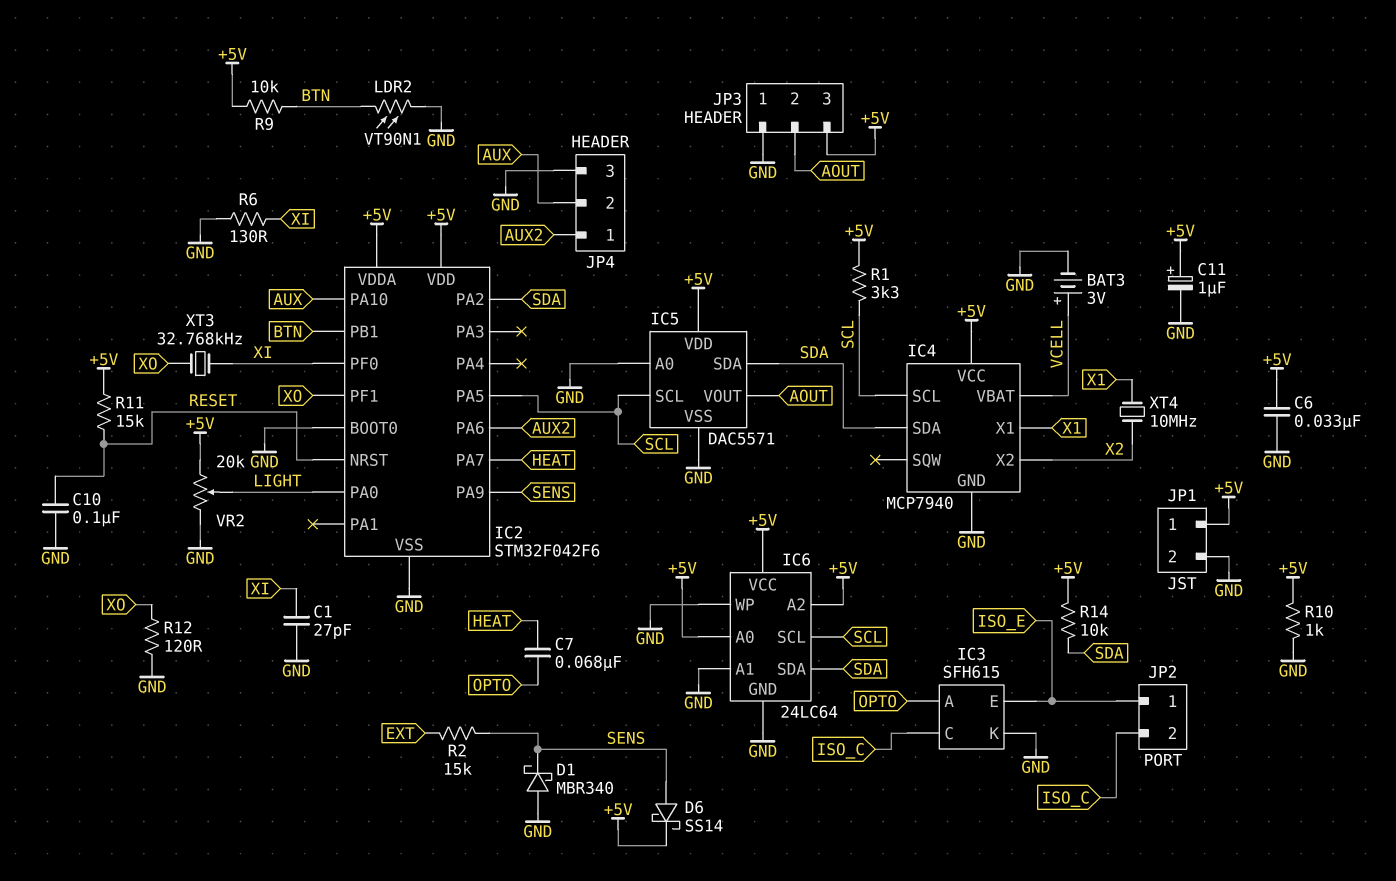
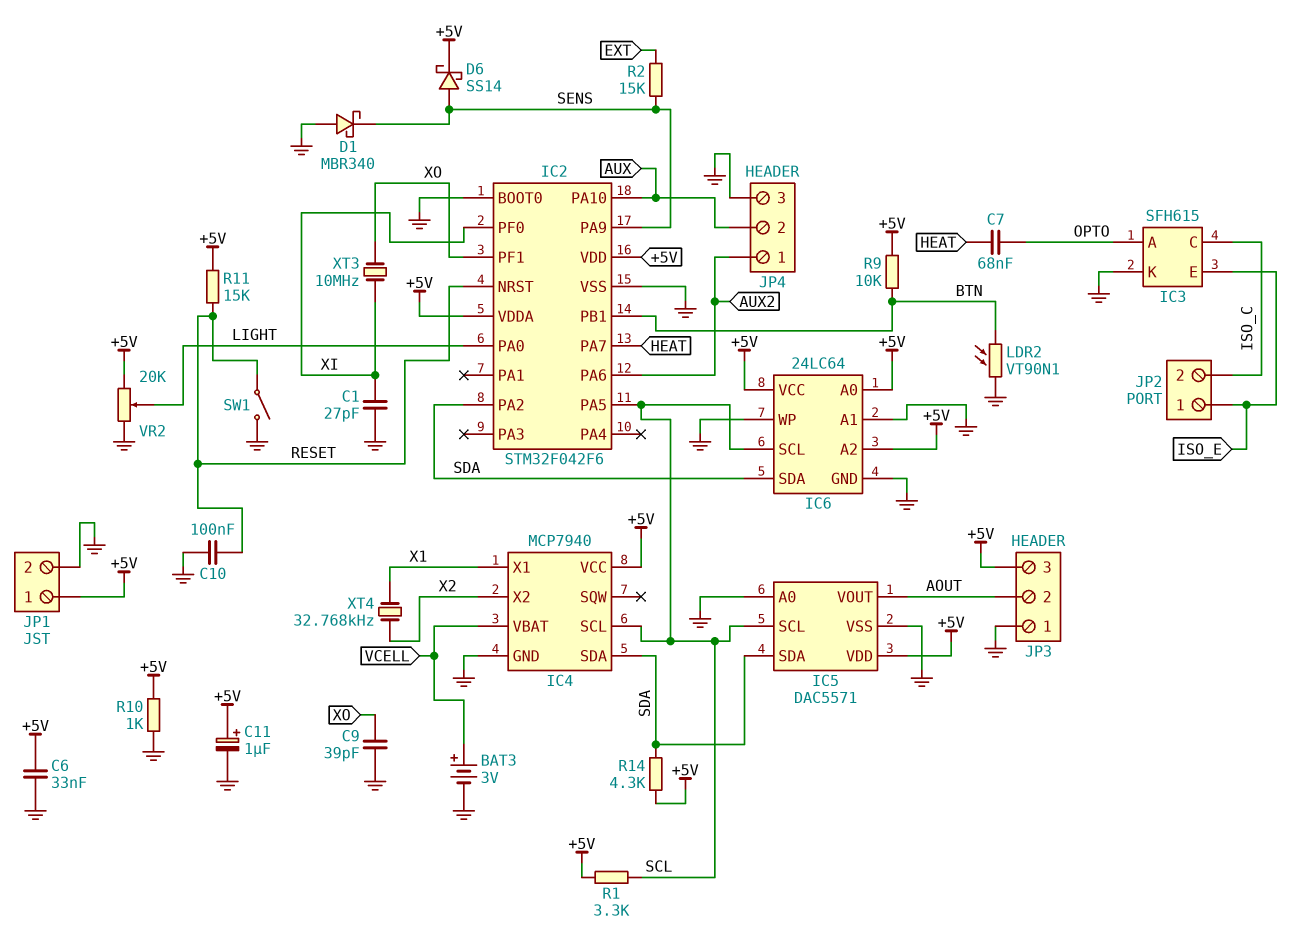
C9: none -> 39pF (GND, XO)
R6: 130 (GND, XI) -> none
R12: 120 (GND, XO) -> none
R14: 10k (+5V, SDA) -> 4.3k (+5V, SDA)
SW1: none -> switch (GND, RESET)
XT3: 32.768kHz (XI, XO) -> 10MHz (XI, XO)
XT4: 10MHz (X1, X2) -> 32.768kHz (X1, X2)

